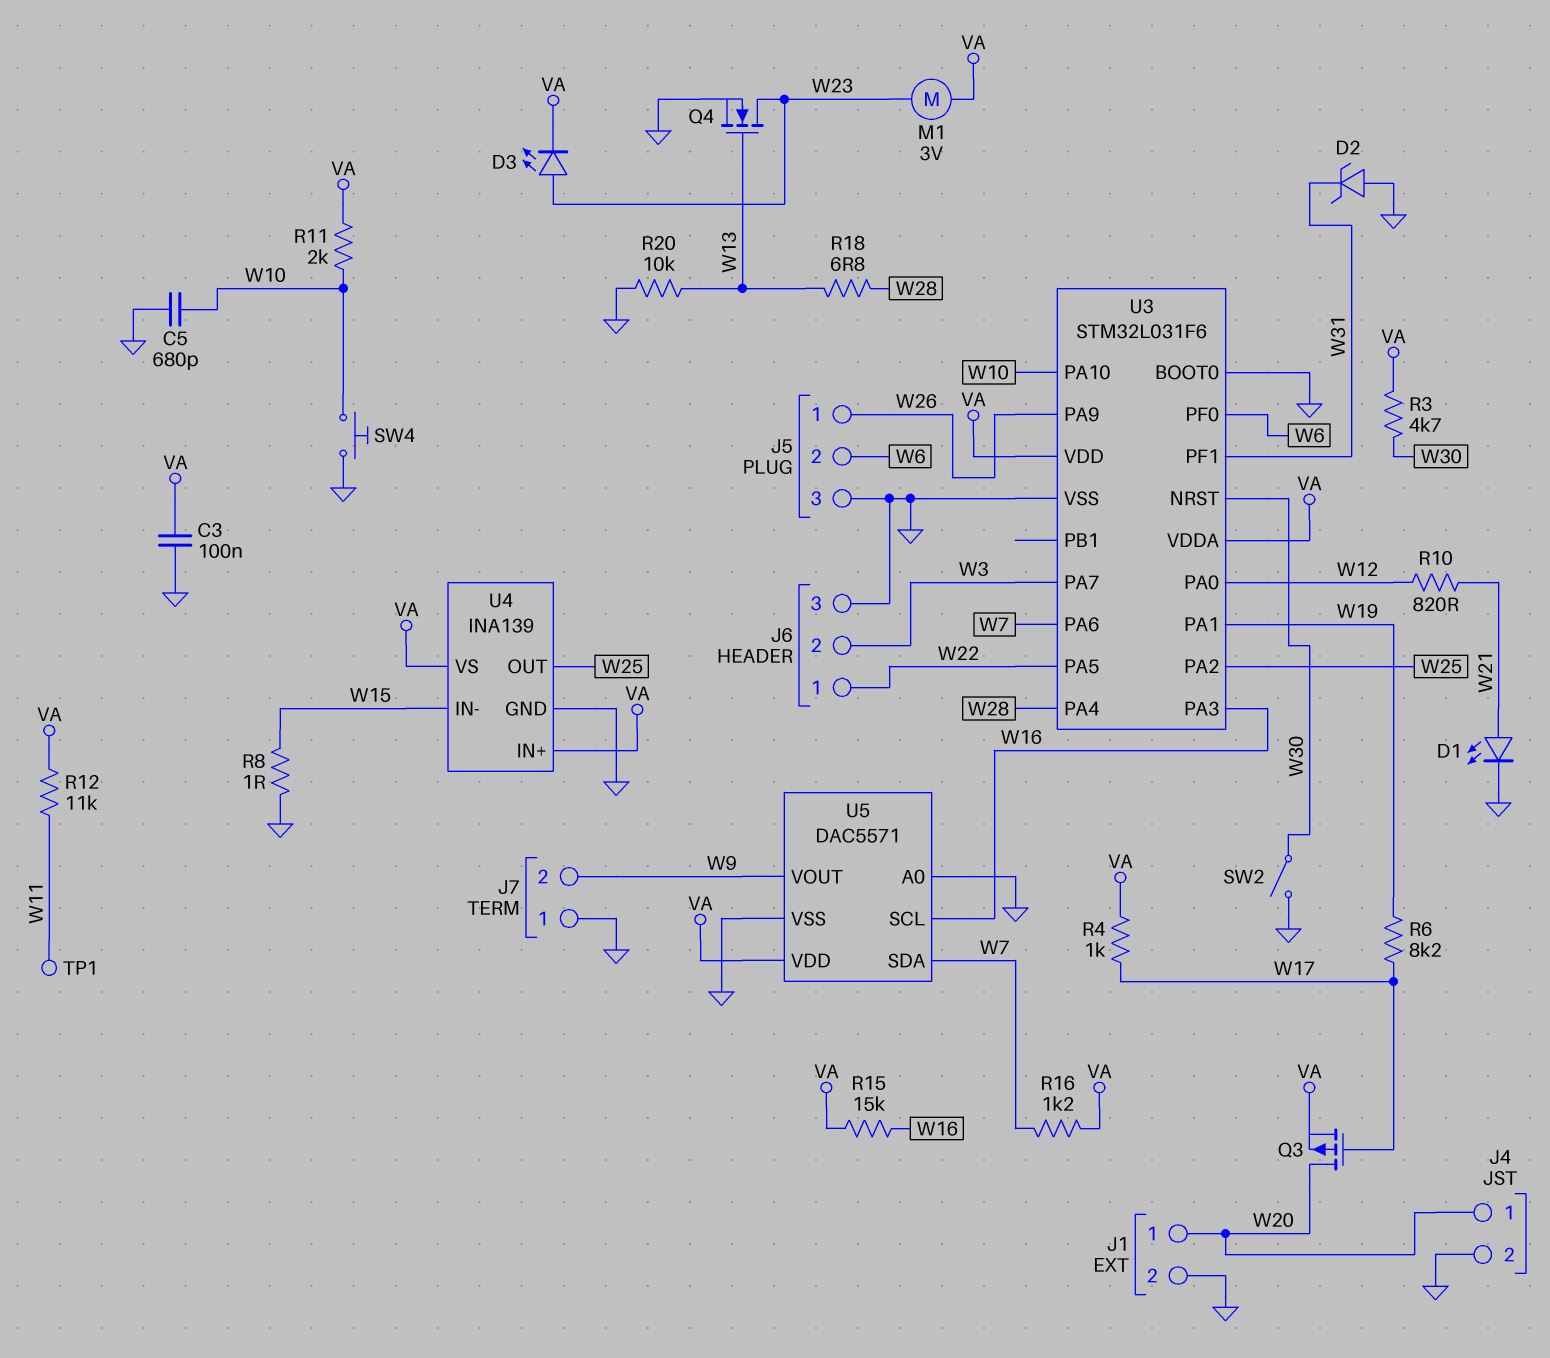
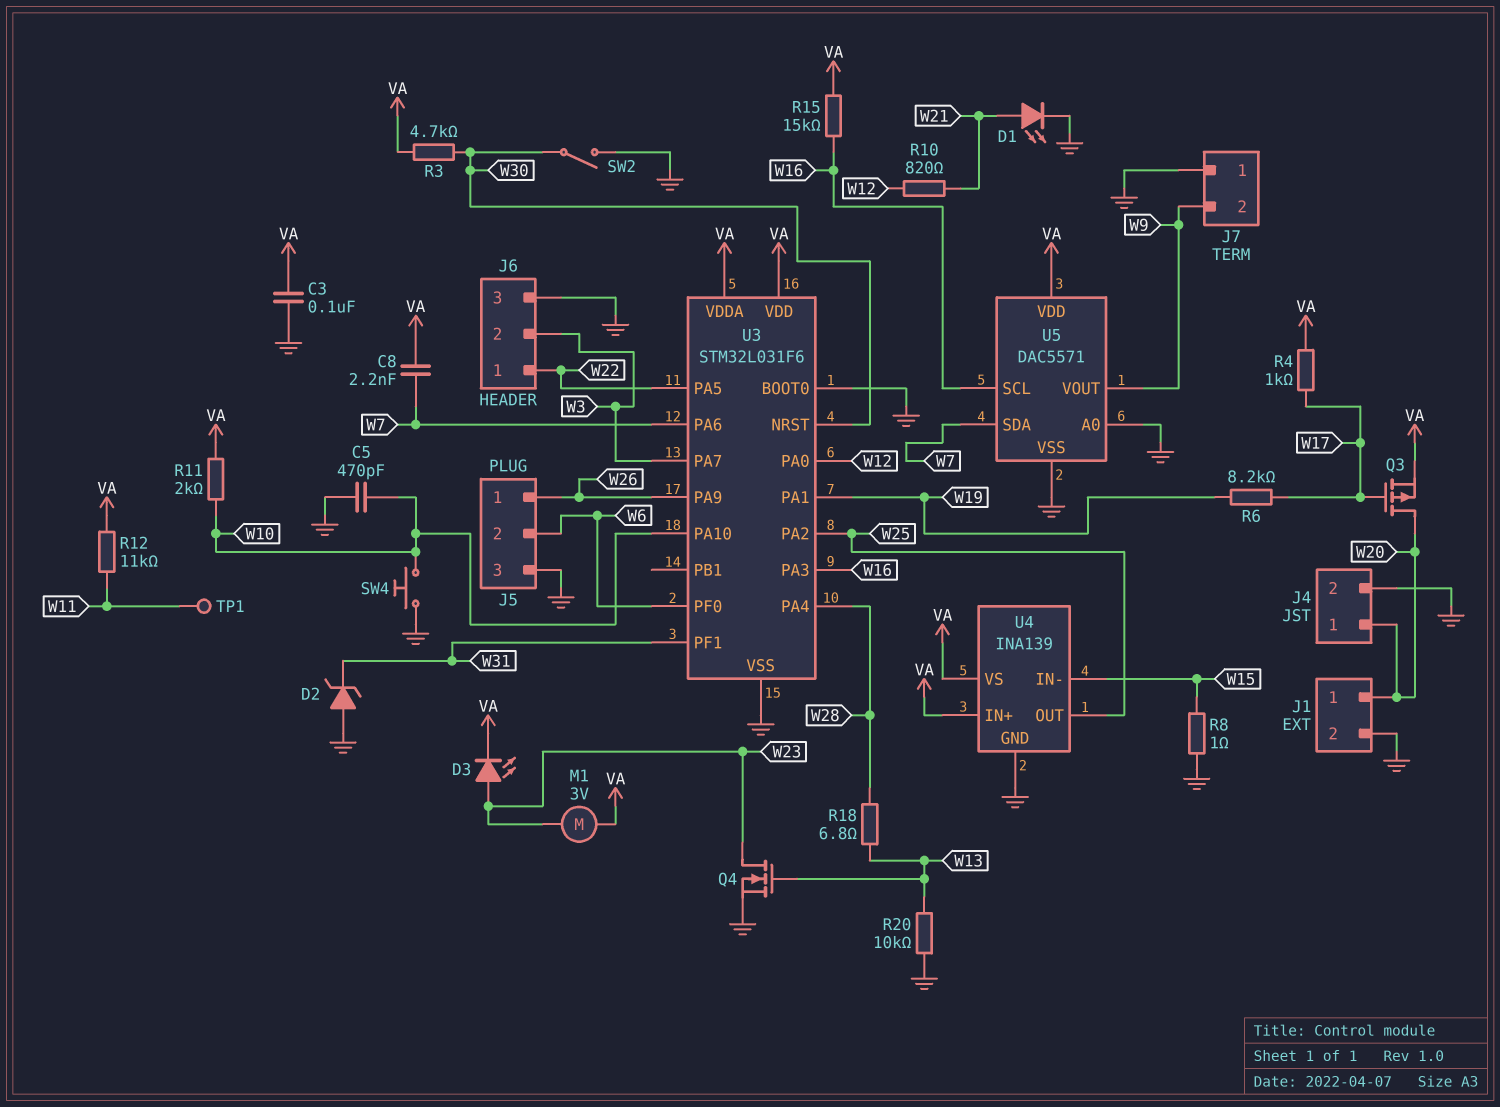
C5: 680pF (GND, W10) -> 470pF (GND, W10)
C8: none -> 2.2nF (VA, W7)
R16: 1.2k (VA, W7) -> none

